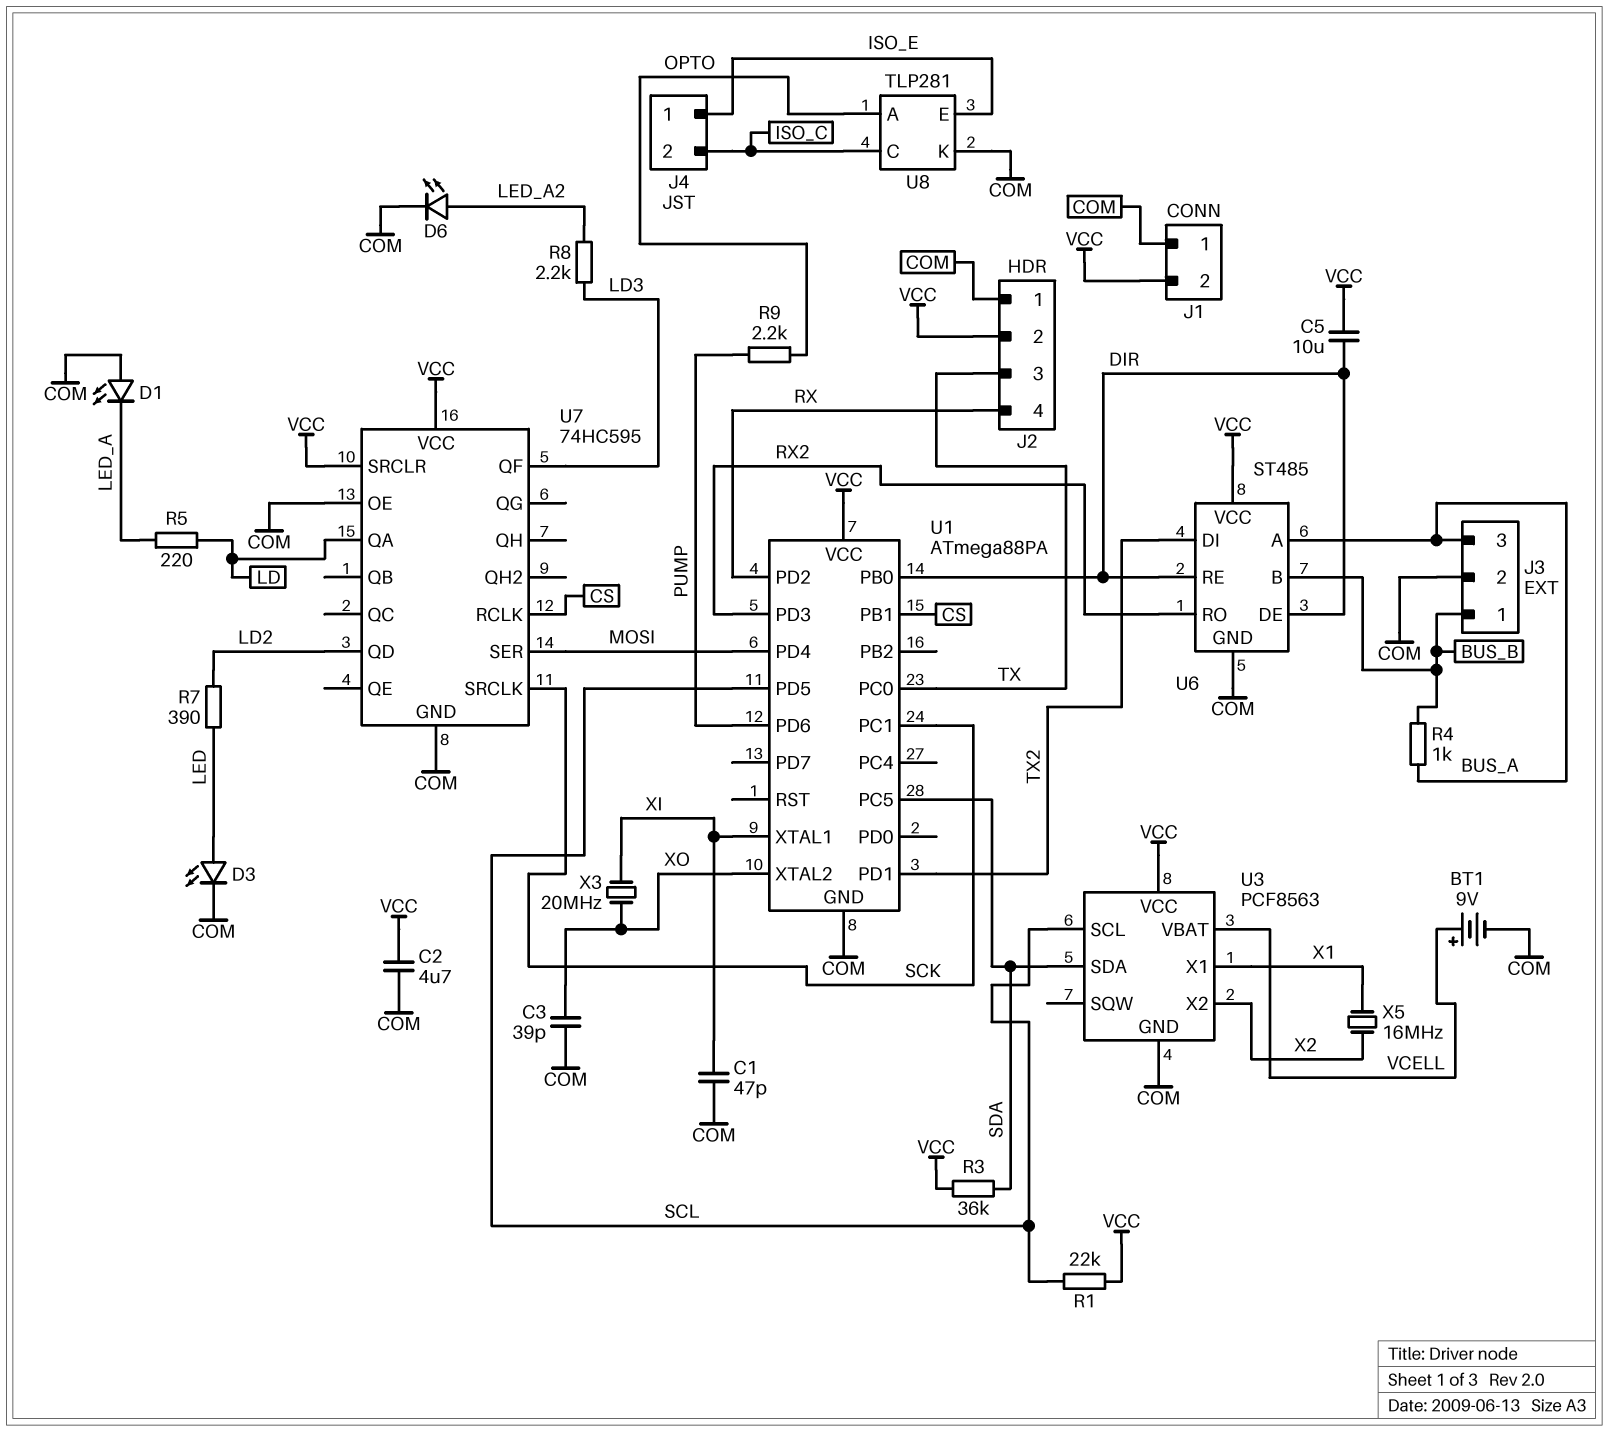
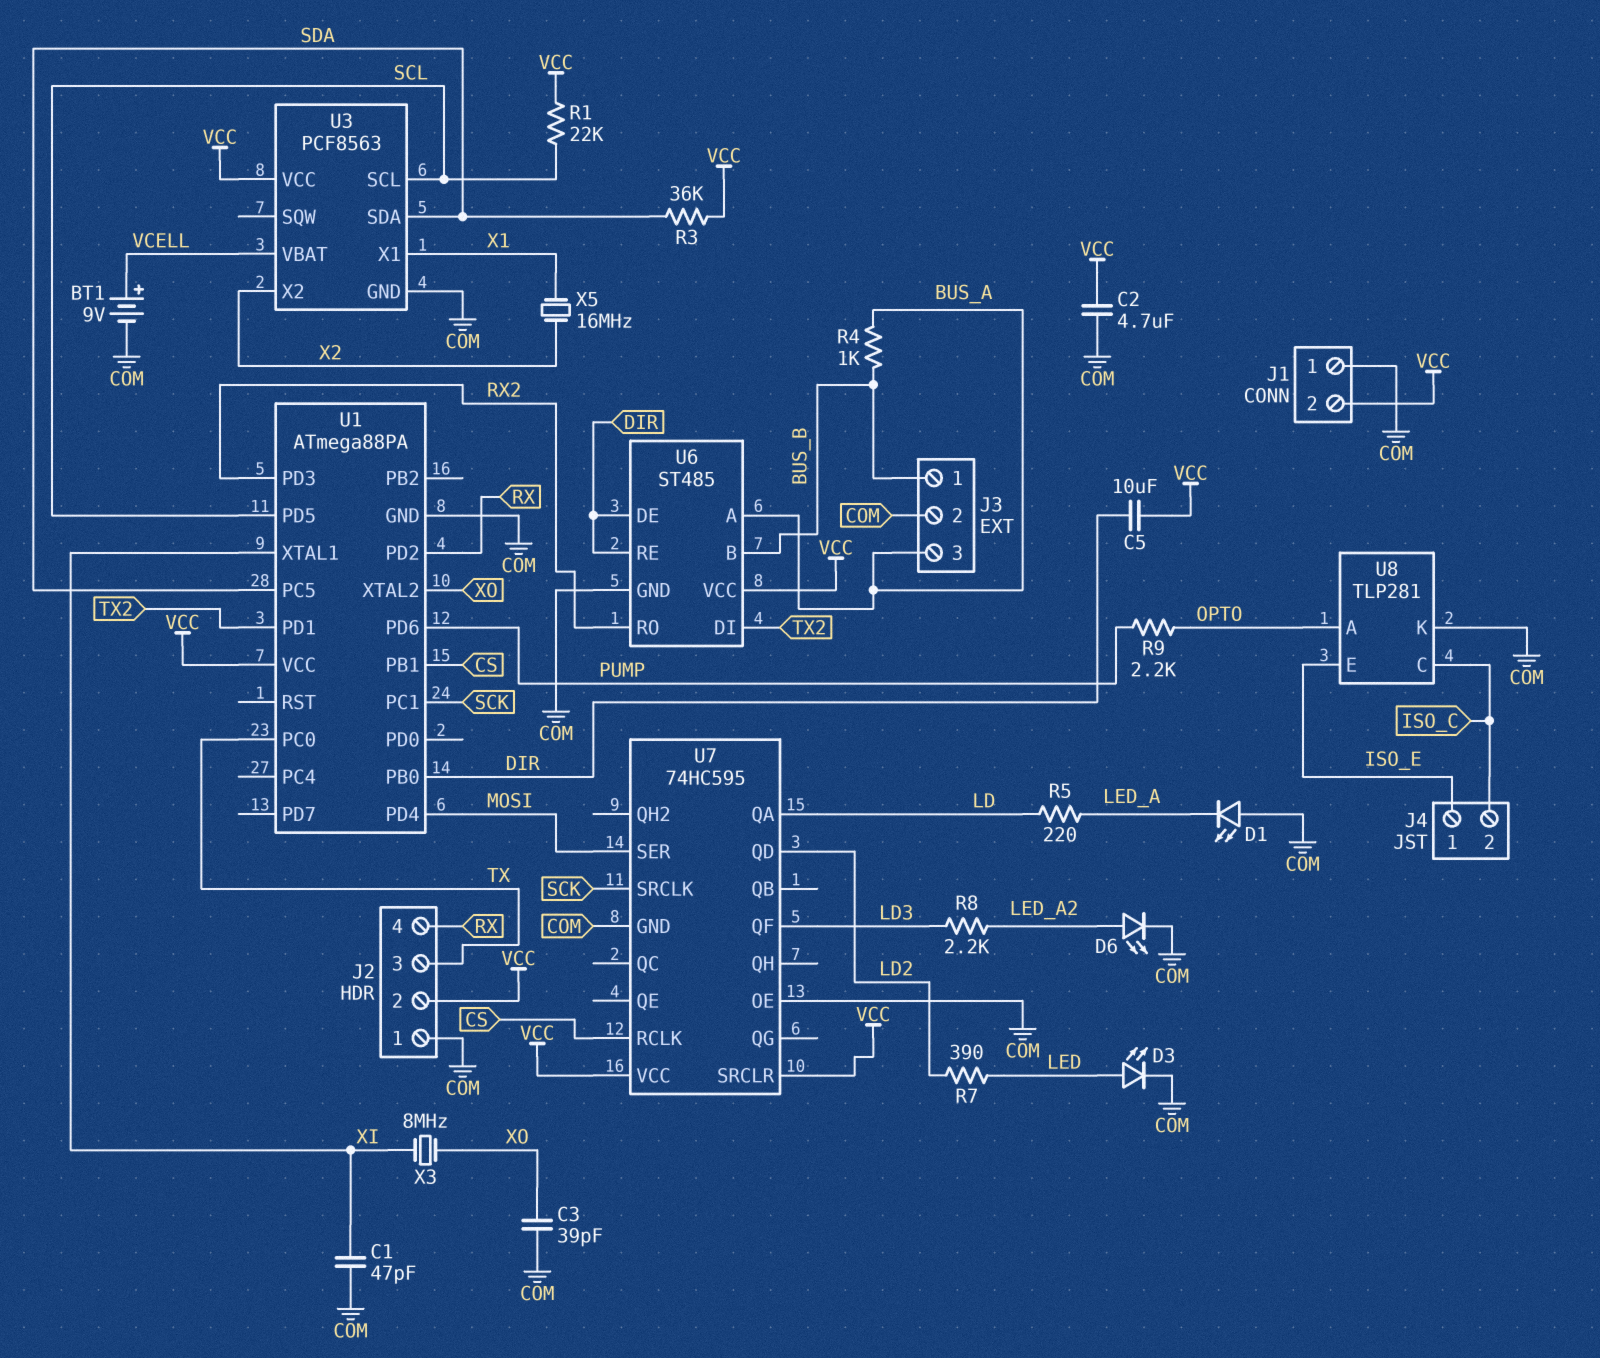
X3: 20MHz (XI, XO) -> 8MHz (XI, XO)

